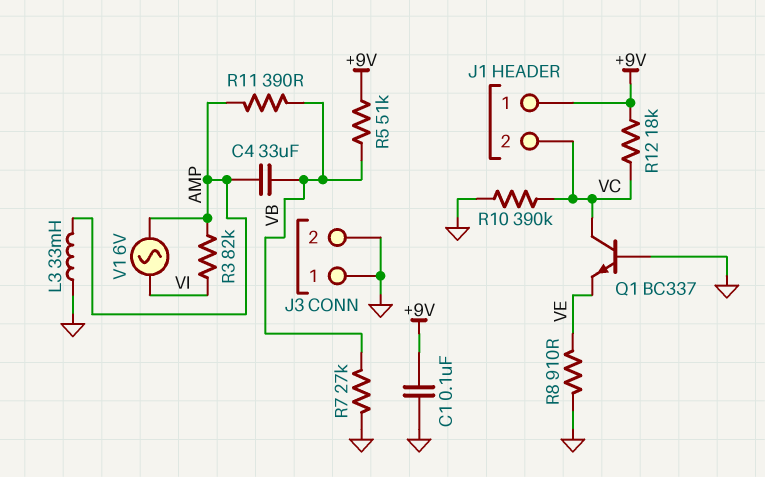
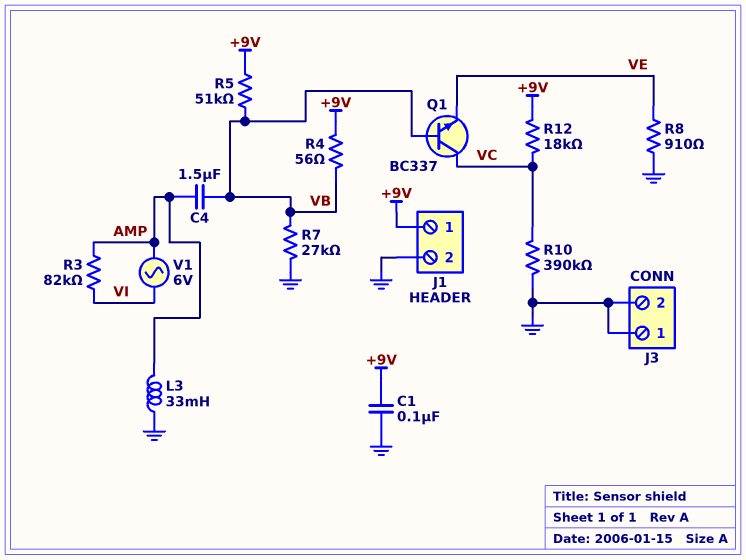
C4: 33uF (AMP, VB) -> 1.5uF (AMP, VB)
J1 pin 2: VC -> GND
Q1: NPN BC337 (B GND, C VC, E VE) -> NPN BC337 (B VB, C VC, E VE)
R4: none -> 56 (+9V, VB)
R11: 390 (AMP, VB) -> none

